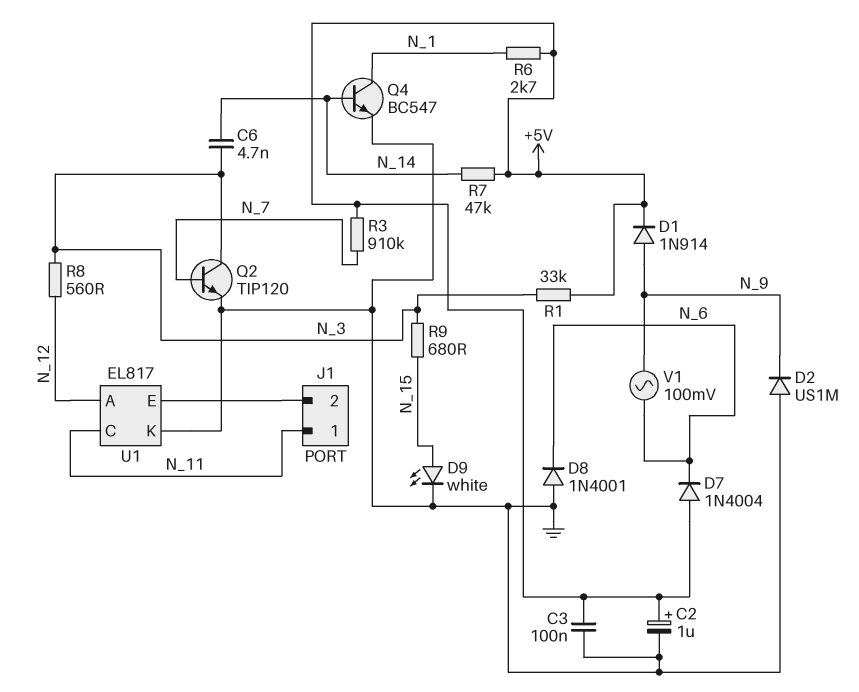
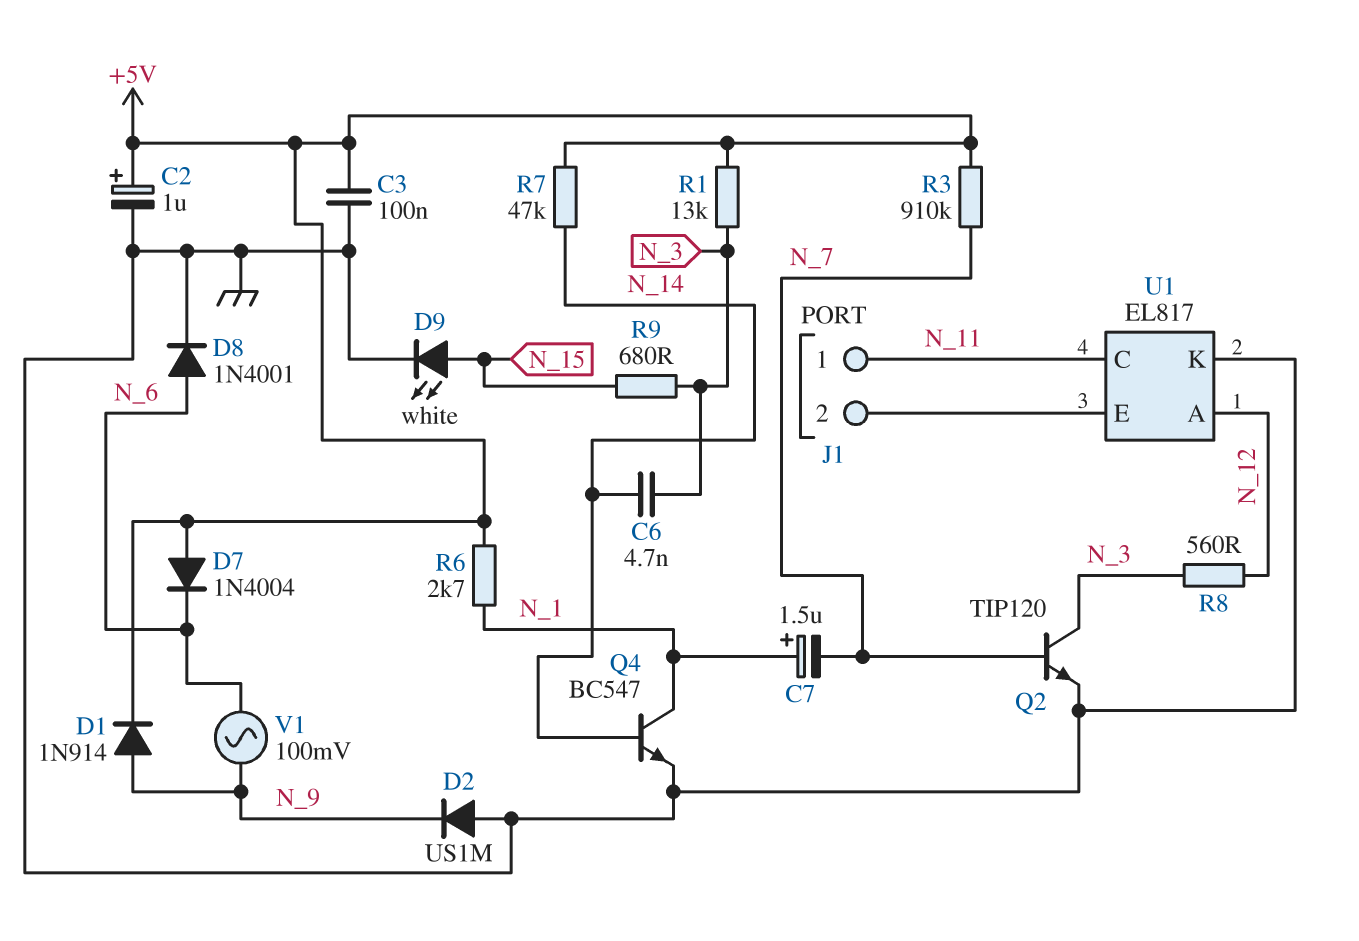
C7: none -> 1.5uF (plus N_1, minus N_7)
D8: diode 1N4001 (A GND, K N_6) -> diode 1N4001 (A N_6, K GND)
R1: 33k (+5V, N_3) -> 13k (+5V, N_3)

